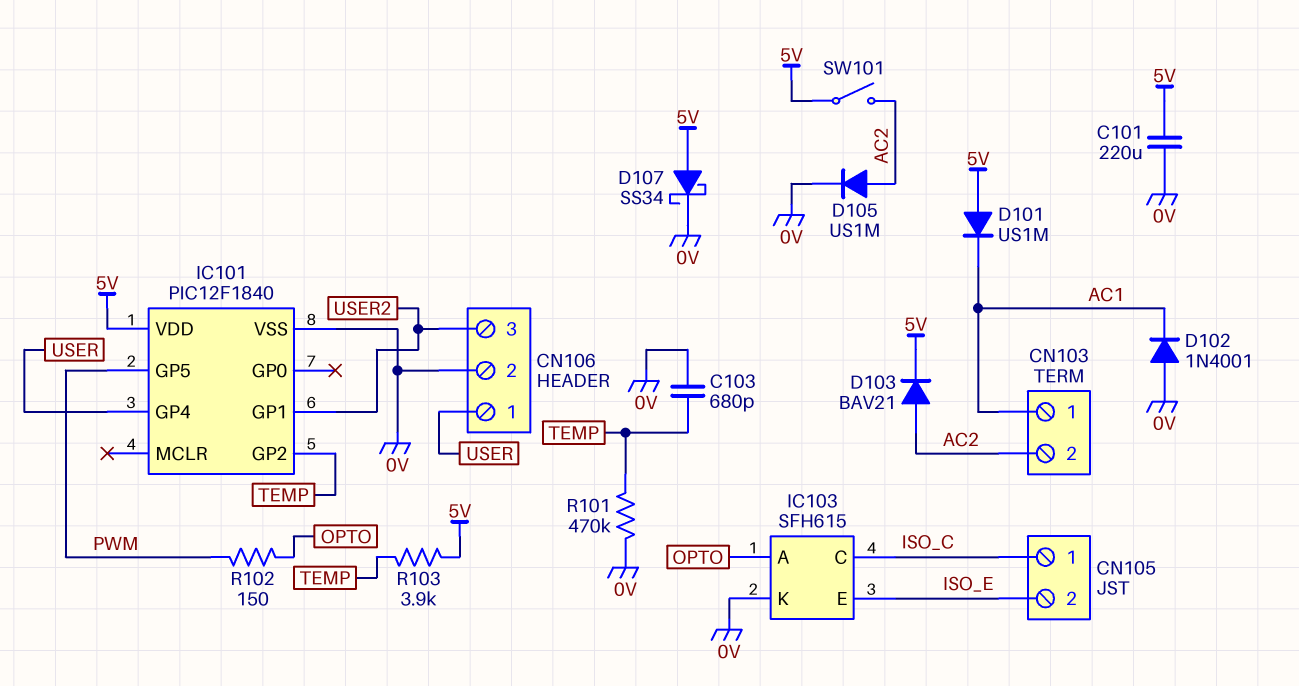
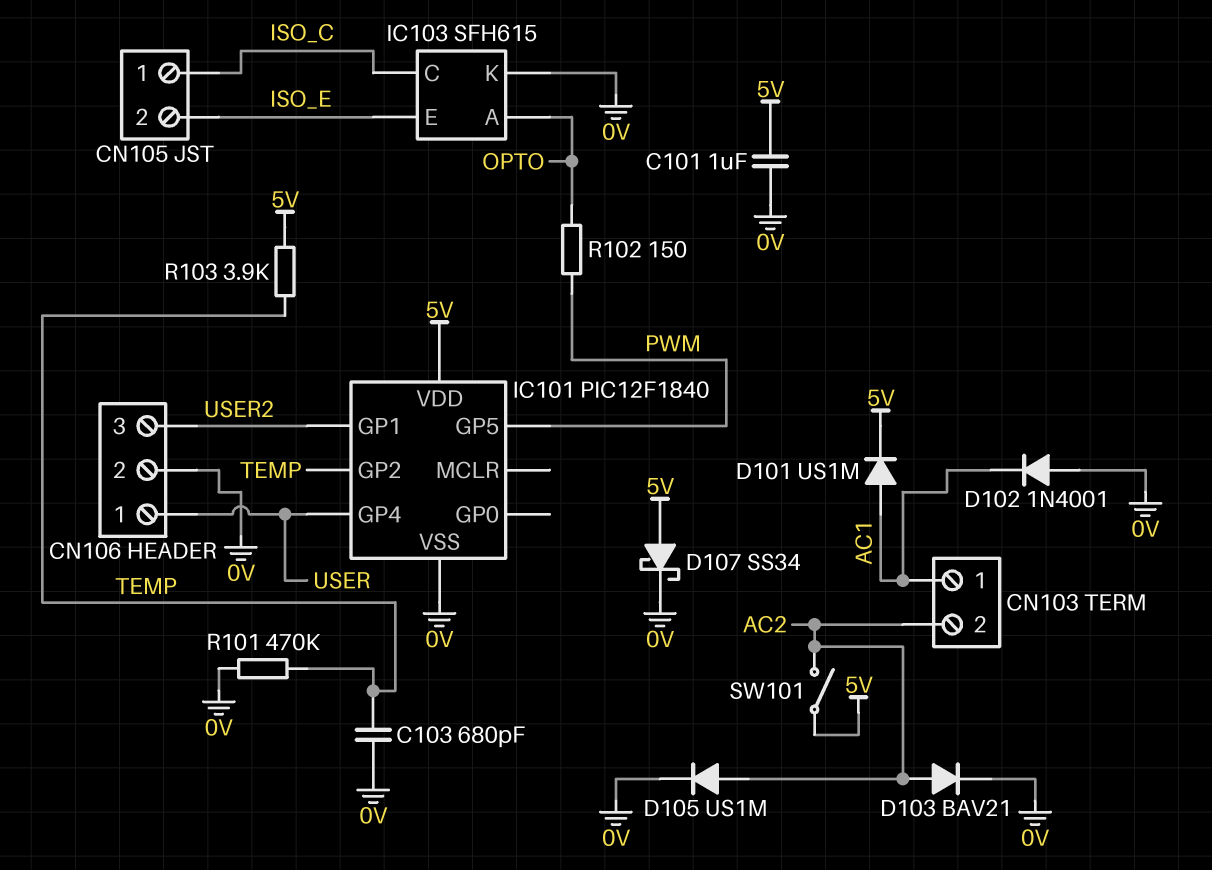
C101: 220uF (0V, 5V) -> 1uF (0V, 5V)
D101: diode US1M (A 5V, K AC1) -> diode US1M (A AC1, K 5V)
D103: diode BAV21 (A AC2, K 5V) -> diode BAV21 (A AC2, K 0V)

